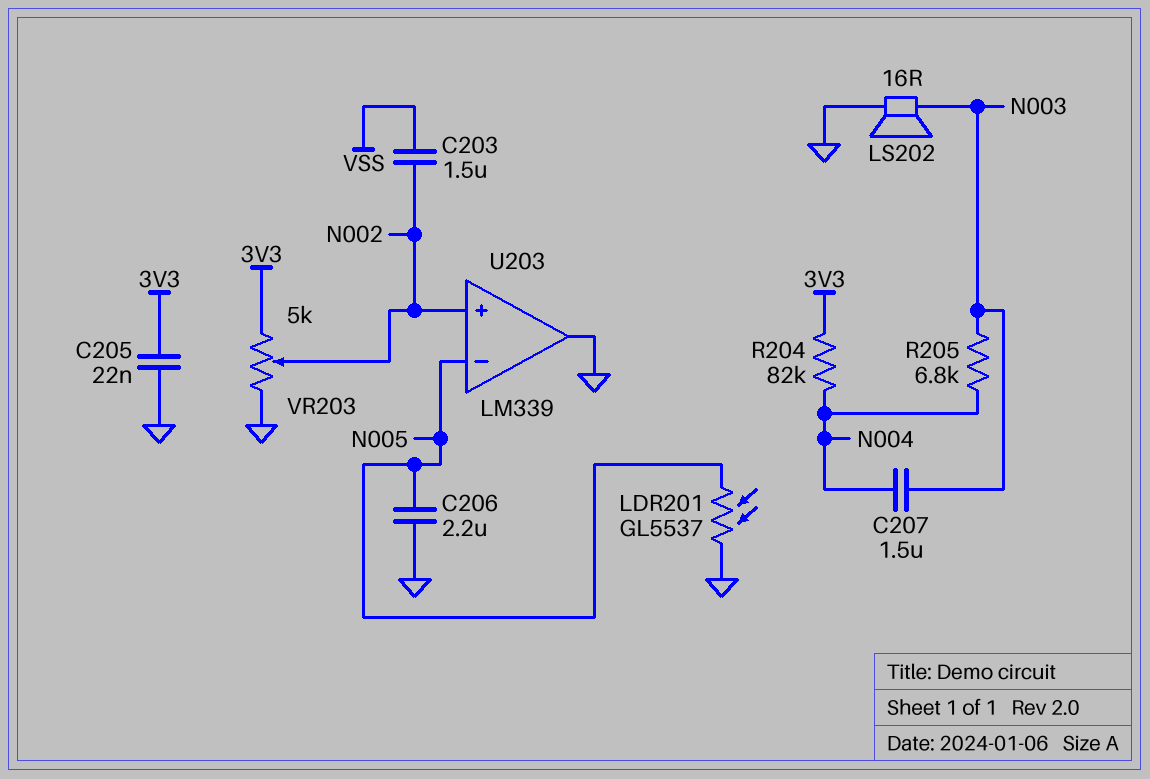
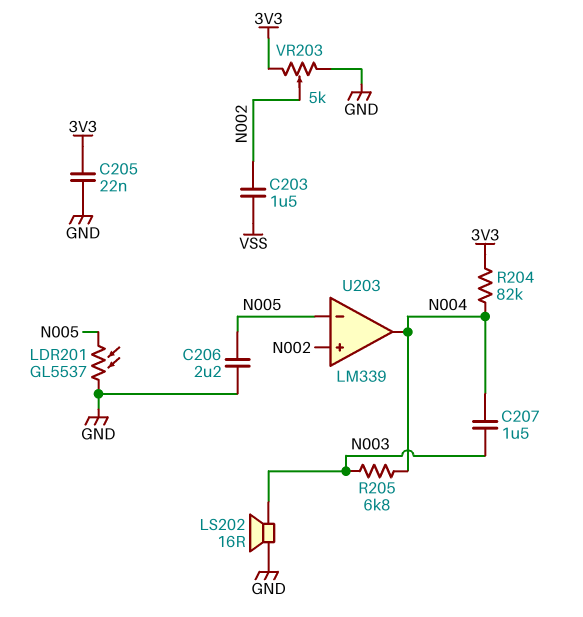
U203 pin out: GND -> N004

